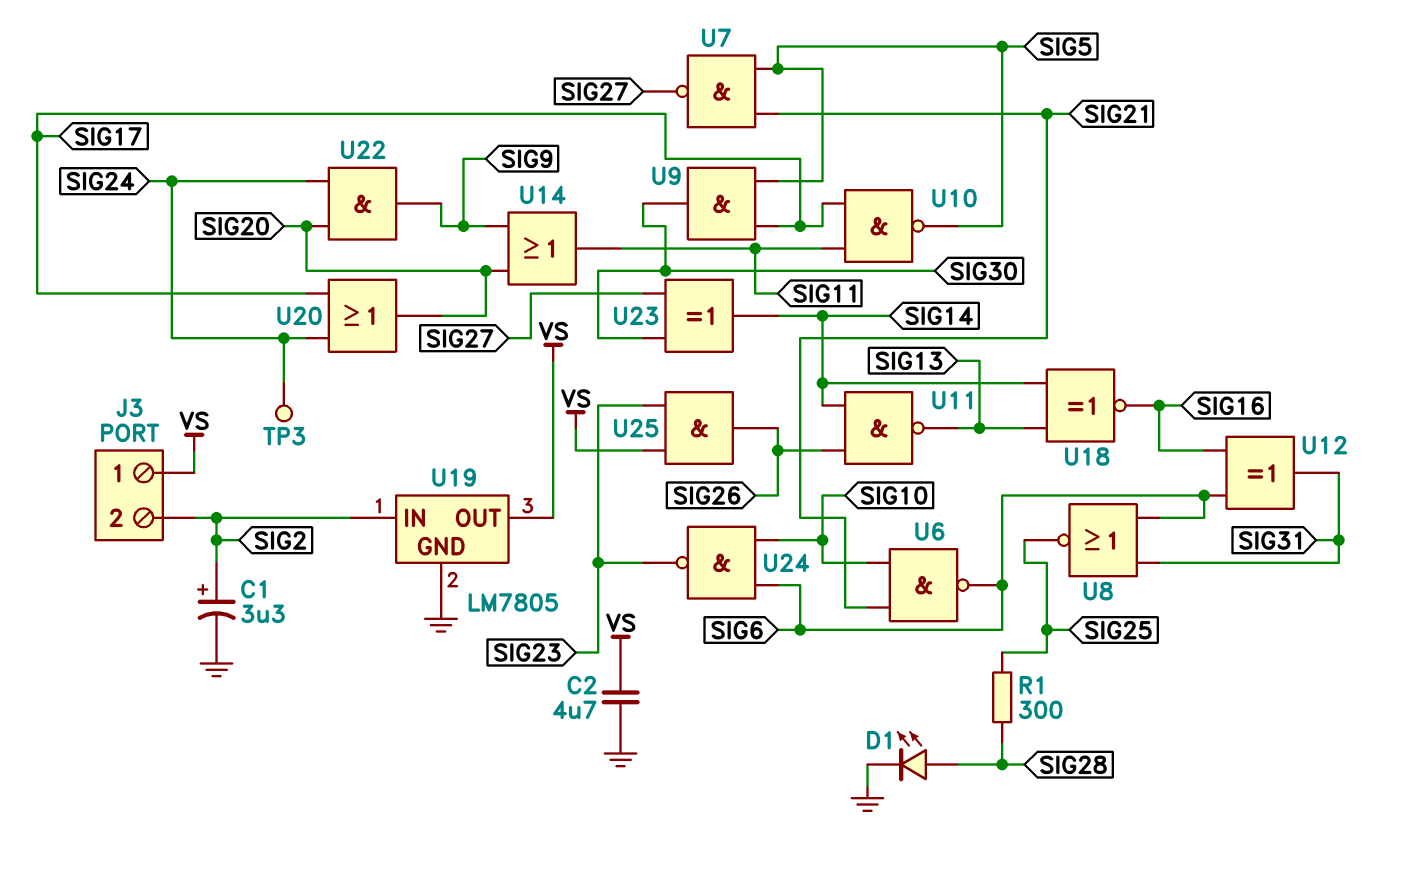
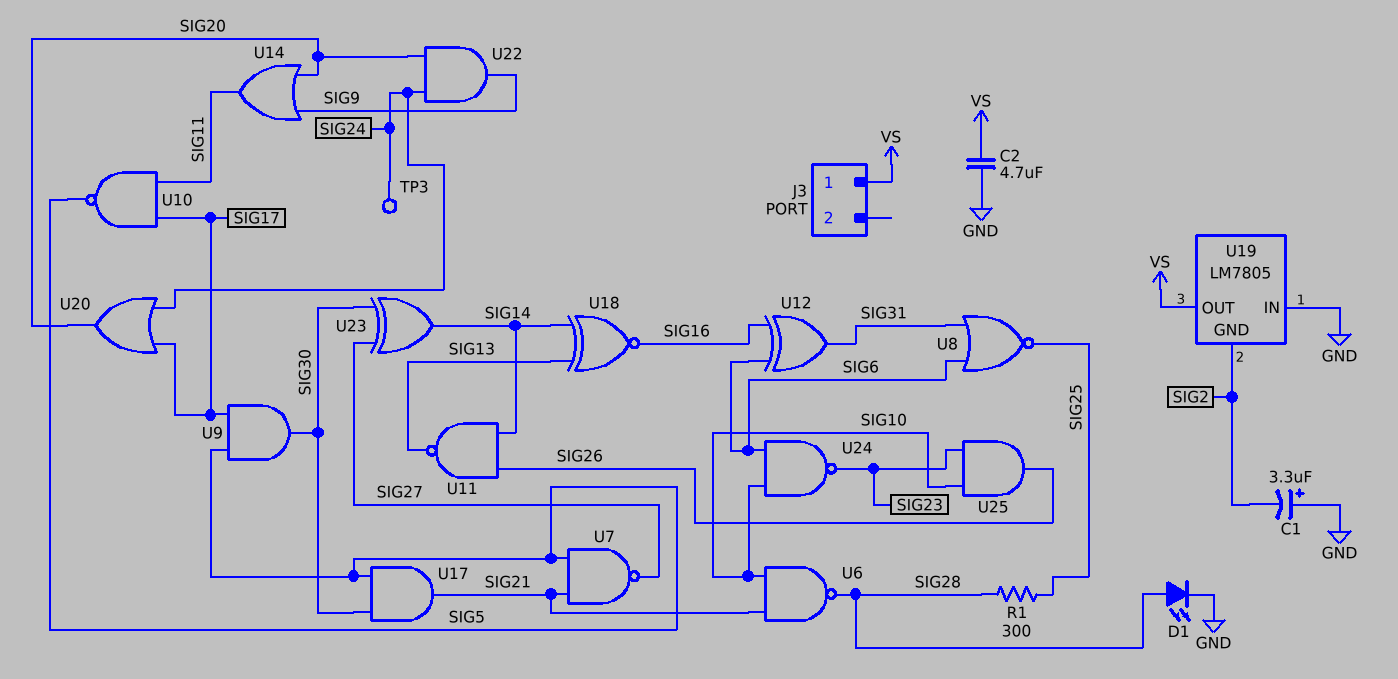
C1: 3.3uF (plus SIG2, minus GND) -> 3.3uF (plus GND, minus SIG2)
J3 pin 2: SIG2 -> none
U6: NAND (in SIG10, in SIG21, out SIG6) -> NAND (in SIG10, in SIG21, out SIG28)
U17: none -> AND (in SIG5, in SIG30, out SIG21)
U19 pin GND: GND -> SIG2
U19 pin IN: SIG2 -> GND
U25: AND (in SIG23, in VS, out SIG26) -> AND (in SIG10, in SIG23, out SIG26)

